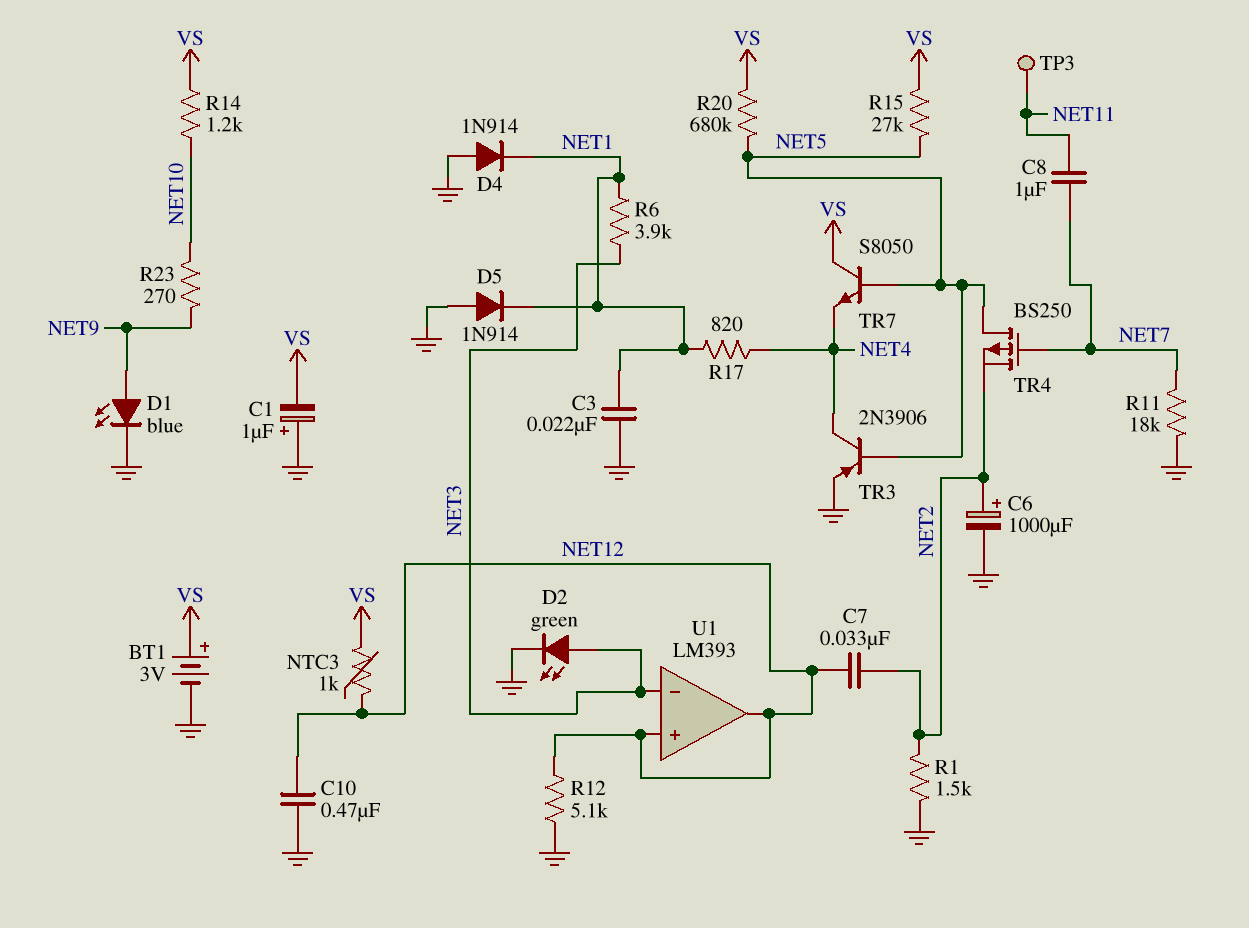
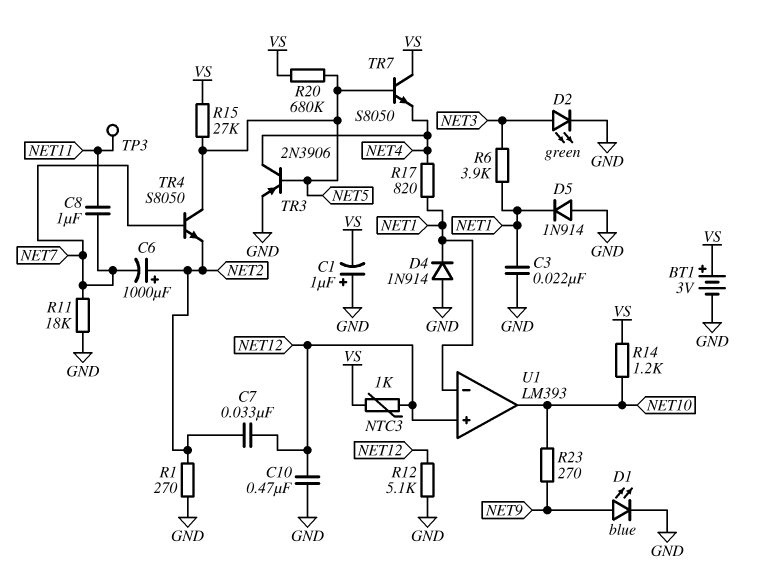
C6: 1000uF (plus NET2, minus GND) -> 1000uF (plus NET2, minus NET7)
R1: 1.5k (GND, NET2) -> 270 (GND, NET2)
TR4: PMOS BS250 (G NET7, D NET5, S NET2) -> NPN S8050 (B NET7, C NET5, E NET2)
U1 pin in-: NET3 -> NET1
U1 pin out: NET12 -> NET10

